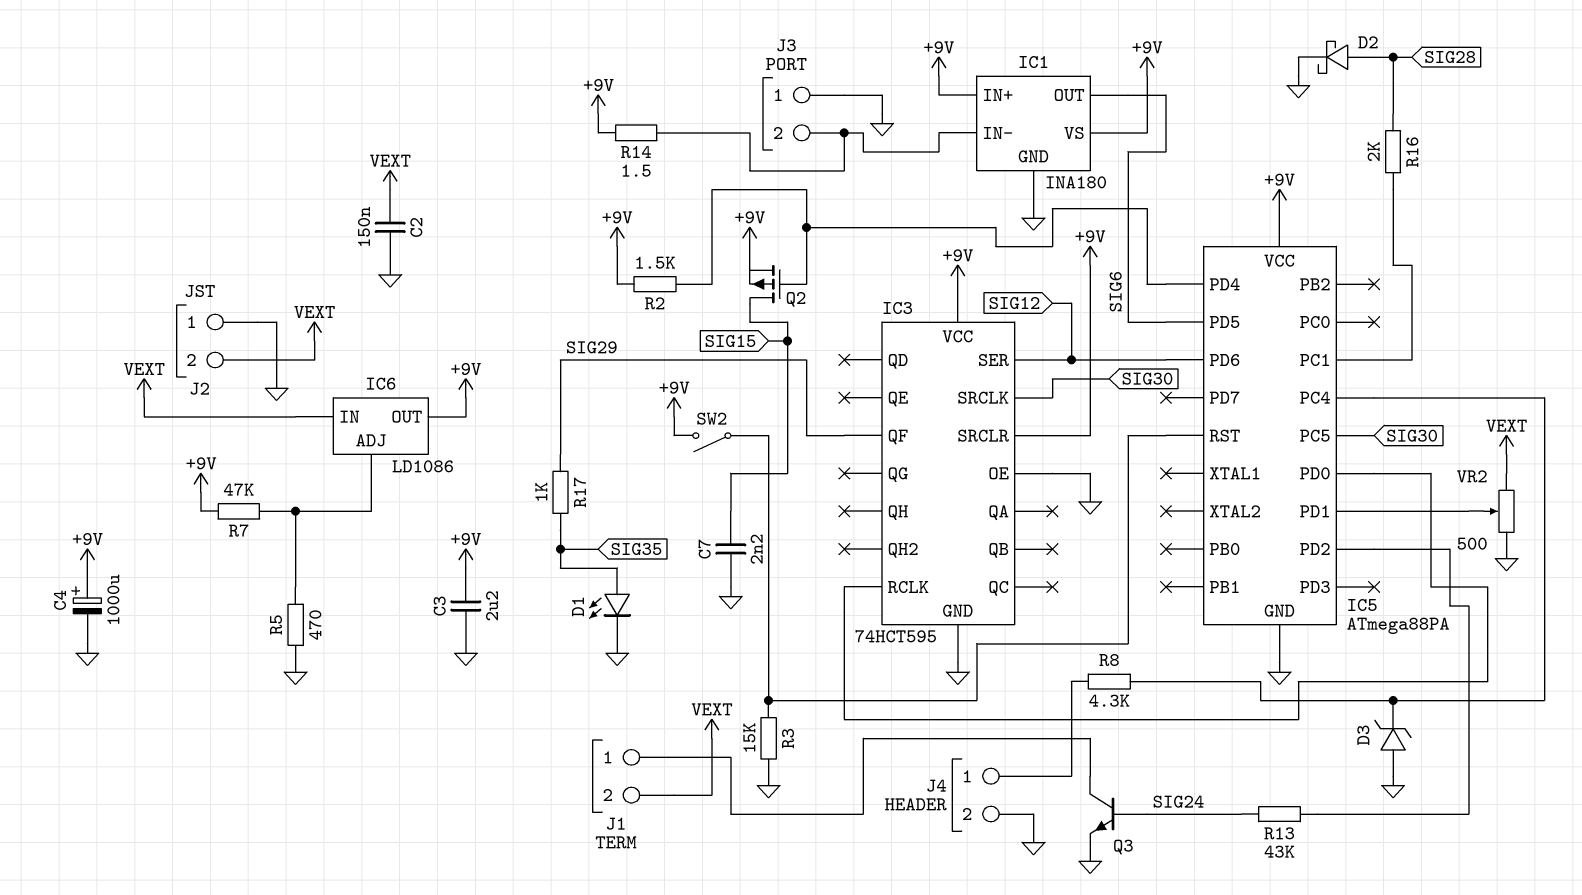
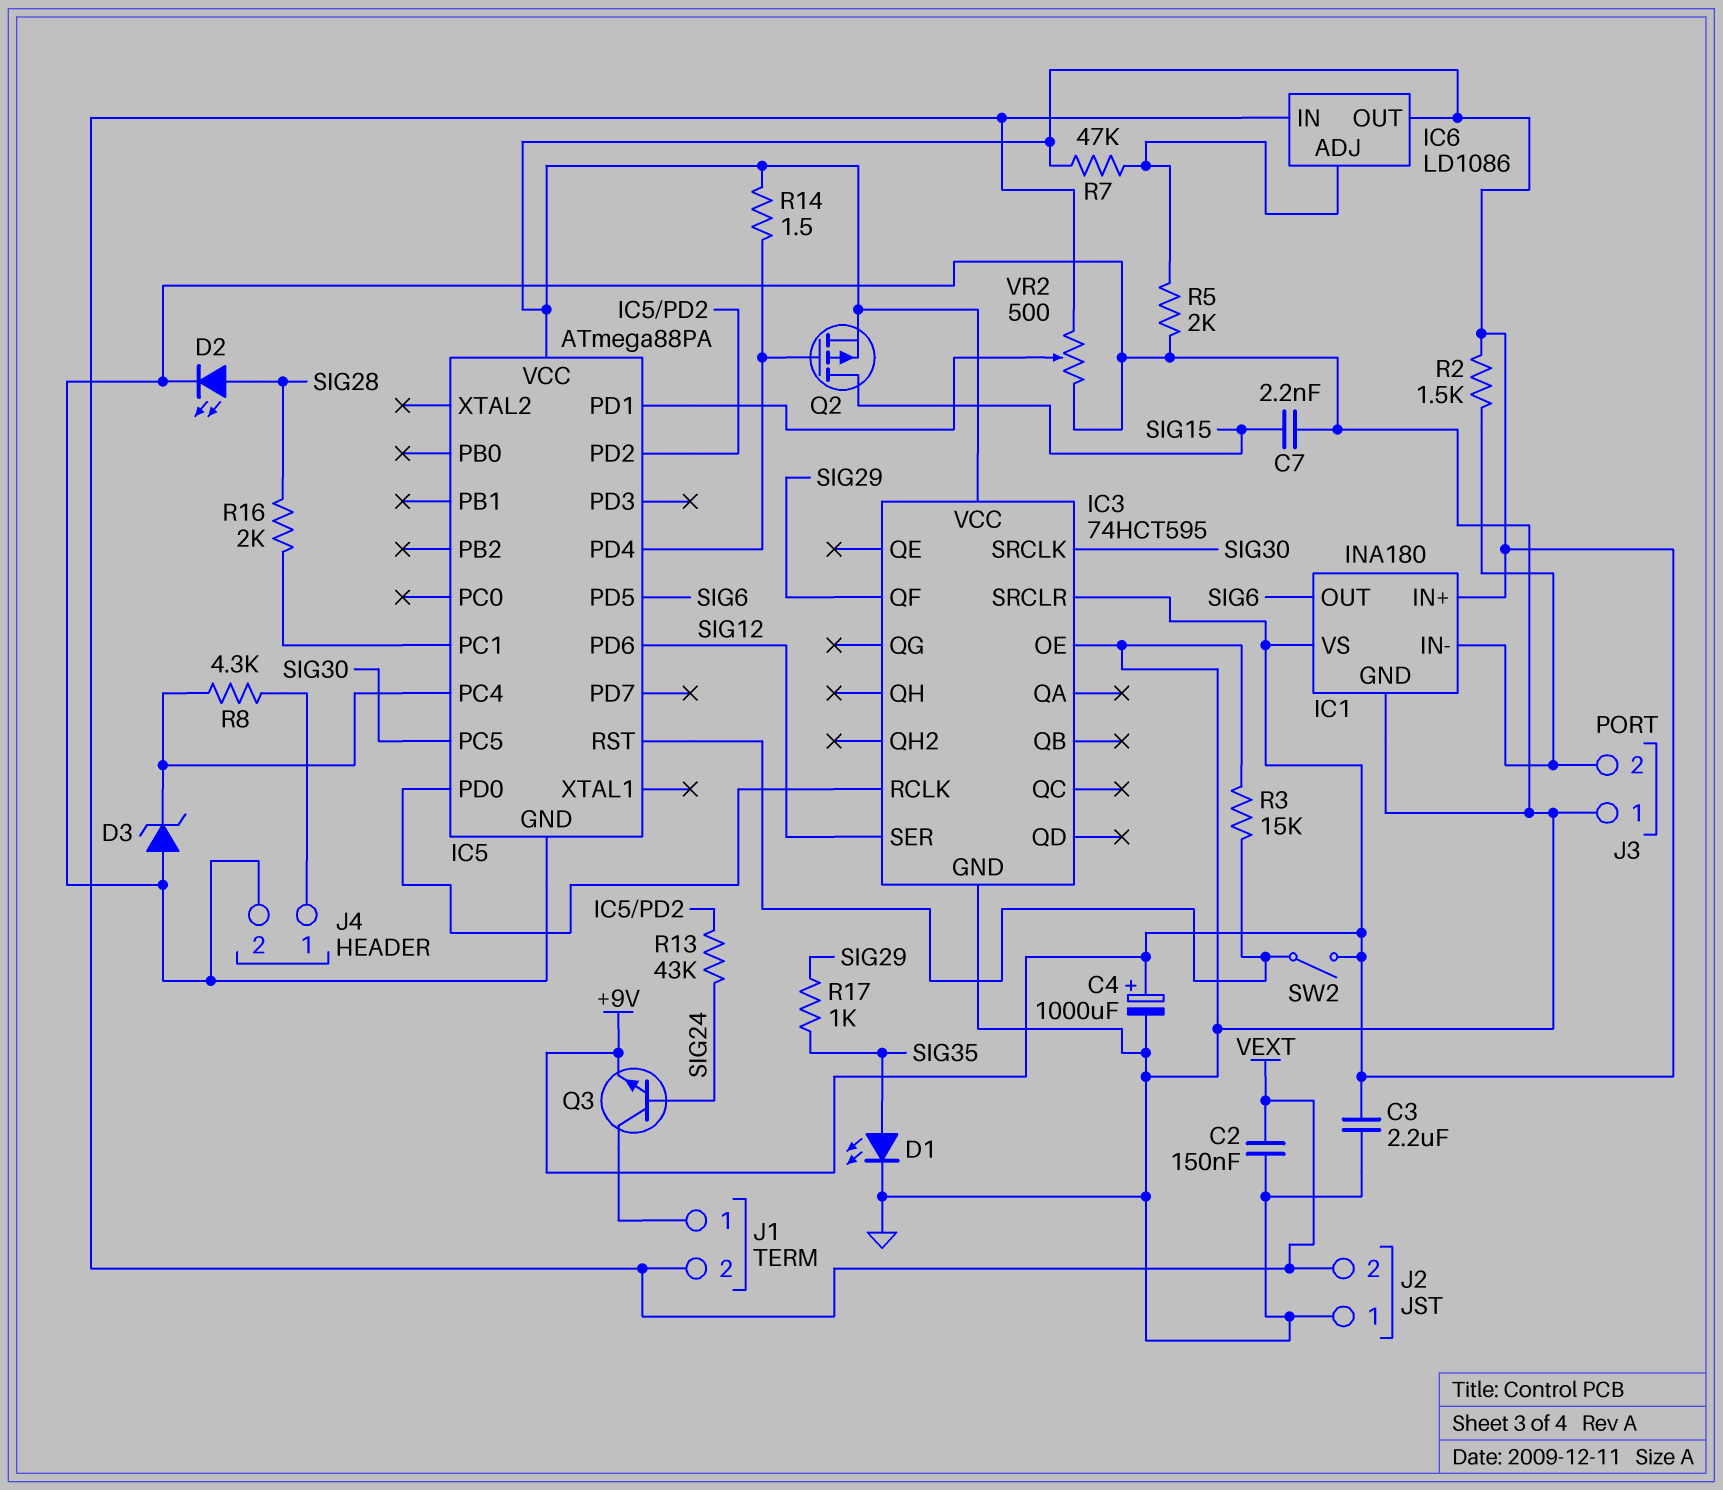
D2: schottky (A SIG28, K GND) -> LED (A SIG28, K GND)
Q3: NPN (B SIG24, C J1/1, E GND) -> NPN (B SIG24, C J1/1, E +9V)
R2: 1.5k (+9V, IC5/PD4) -> 1.5k (+9V, IC1/IN-)
R5: 470 (GND, IC6/ADJ) -> 2k (GND, IC6/ADJ)
R14: 1.5 (+9V, IC1/IN-) -> 1.5 (+9V, IC5/PD4)

